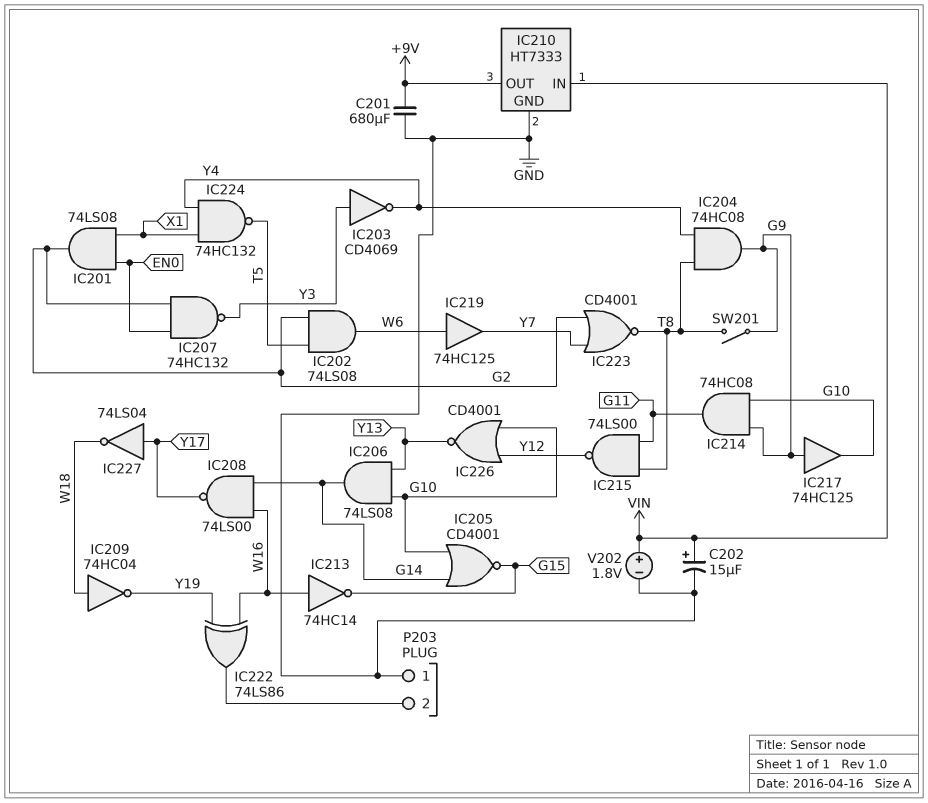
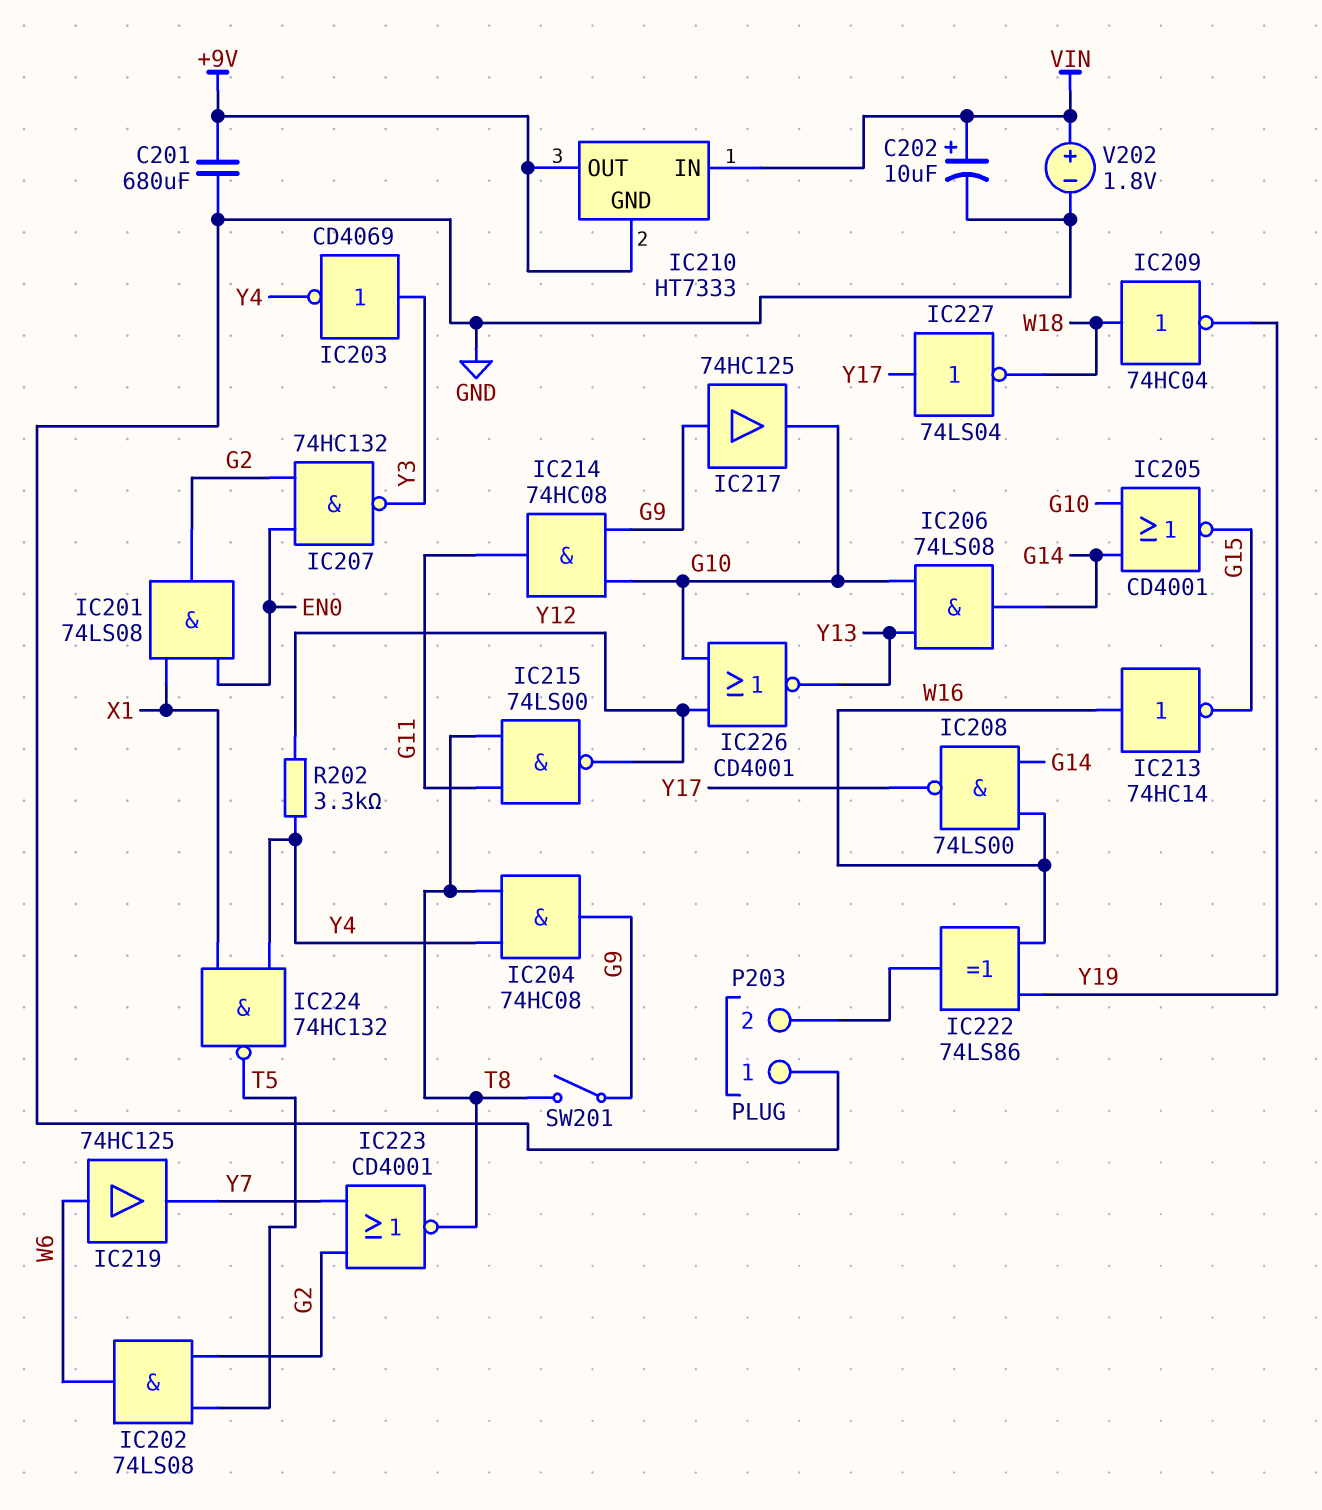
C202: 15uF (plus VIN, minus GND) -> 10uF (plus VIN, minus GND)
IC210 pin GND: GND -> +9V
R202: none -> 3.3k (Y4, Y12)

